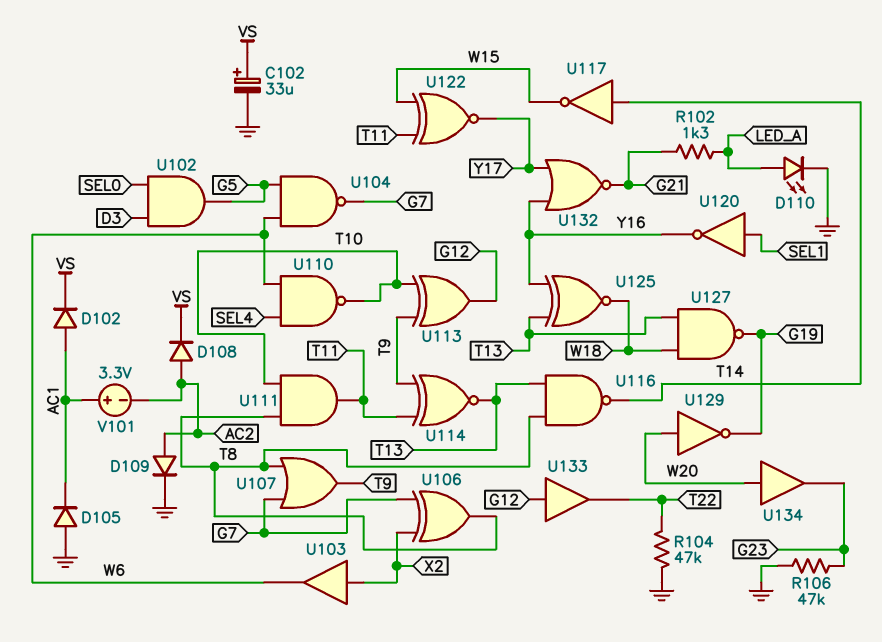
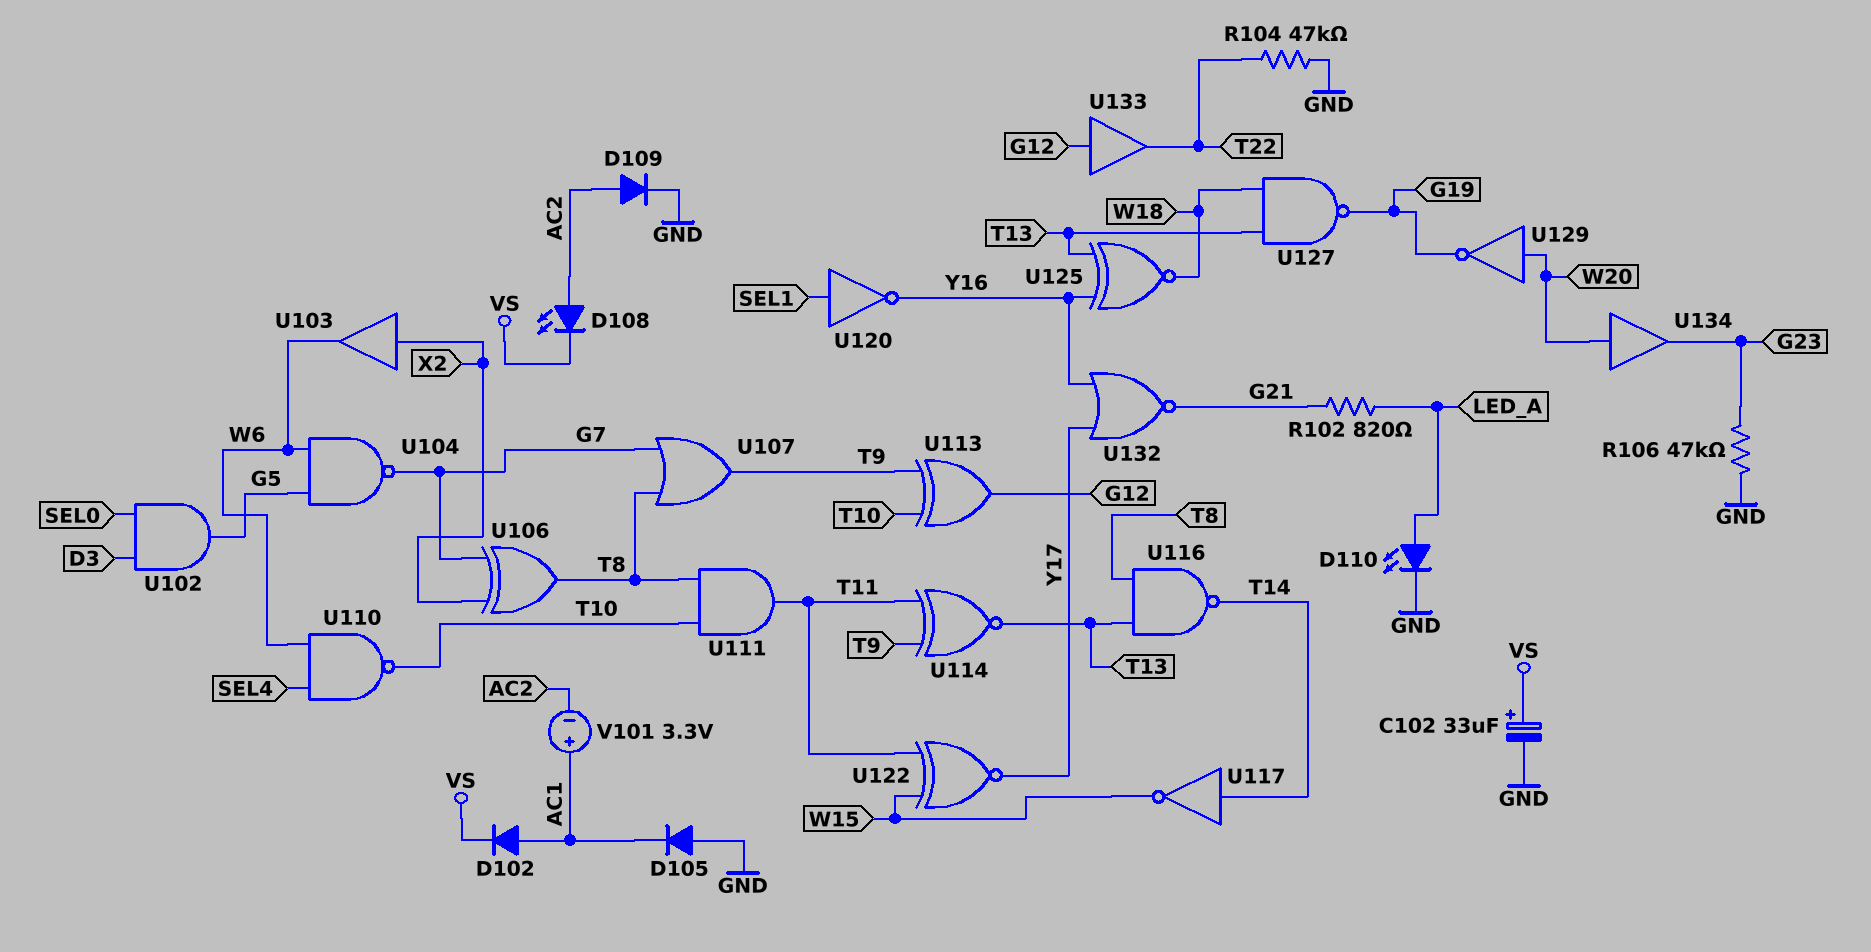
D108: diode (A AC2, K VS) -> LED (A AC2, K VS)
R102: 1.3k (G21, LED_A) -> 820 (G21, LED_A)

